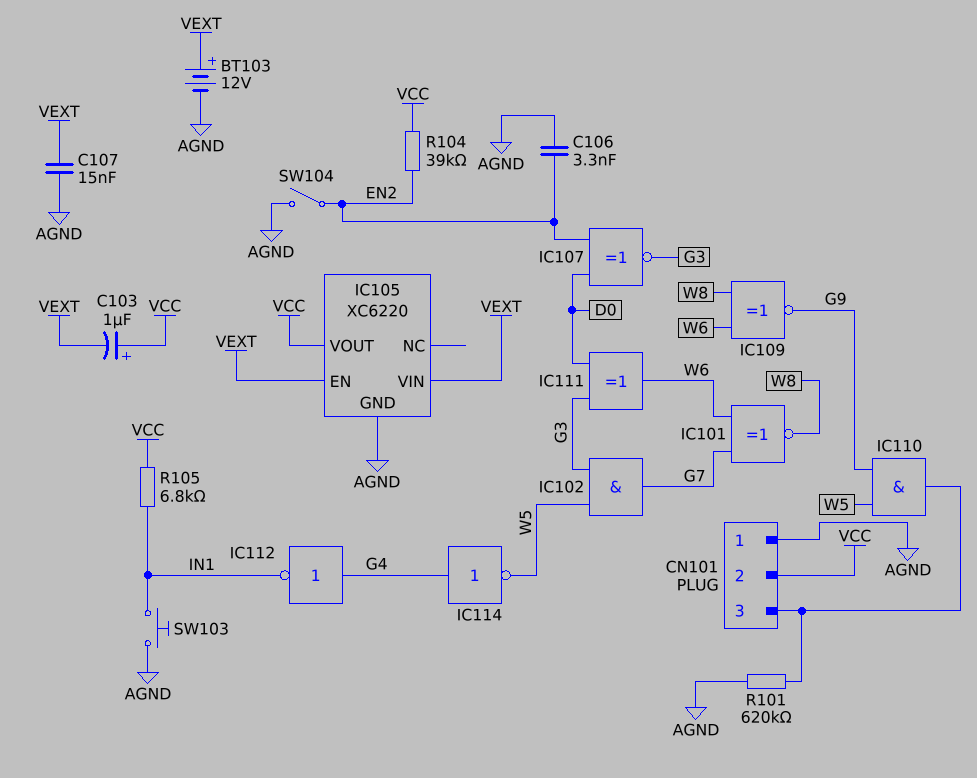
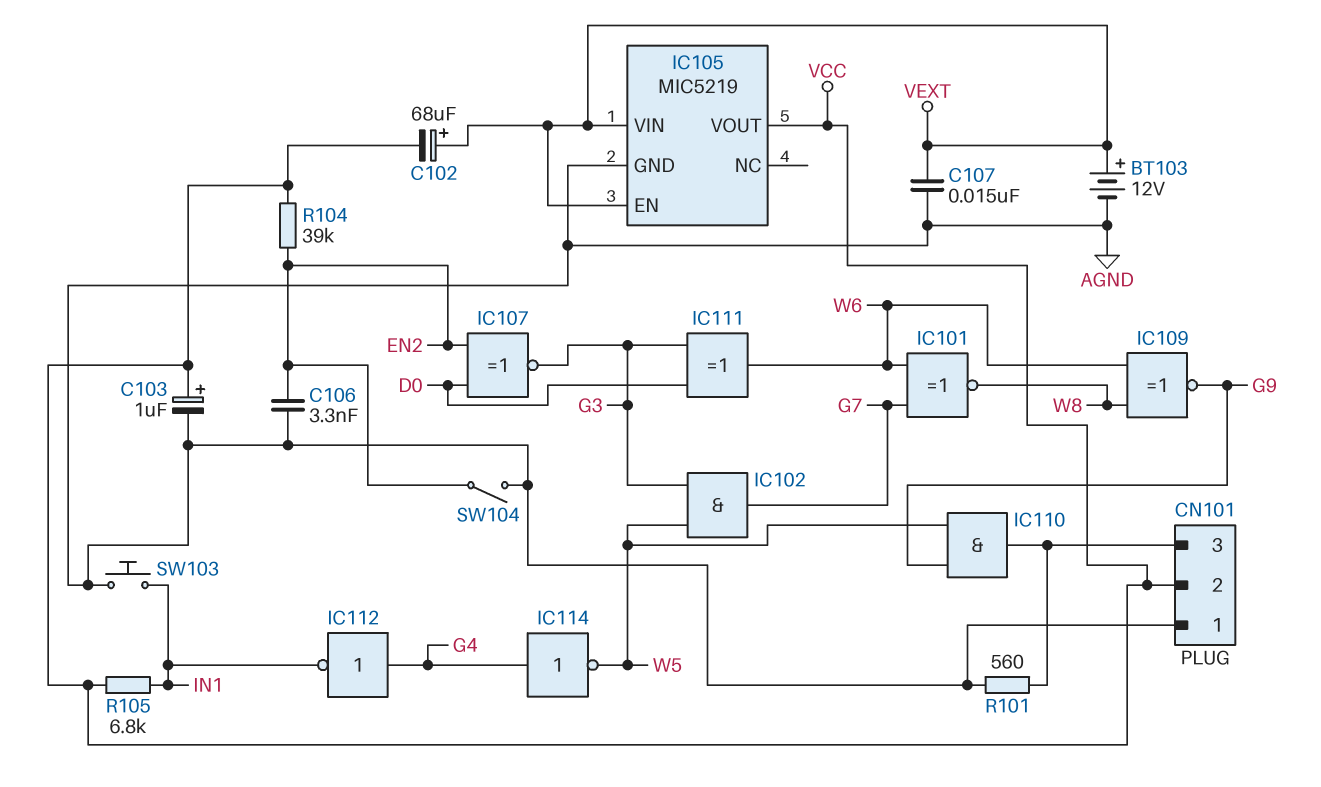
C102: none -> 68uF (plus VEXT, minus VCC)
C103: 1uF (plus VCC, minus VEXT) -> 1uF (plus VCC, minus AGND)
IC105: XC6220 -> MIC5219
R101: 620k (AGND, CN101/3) -> 560 (AGND, CN101/3)

